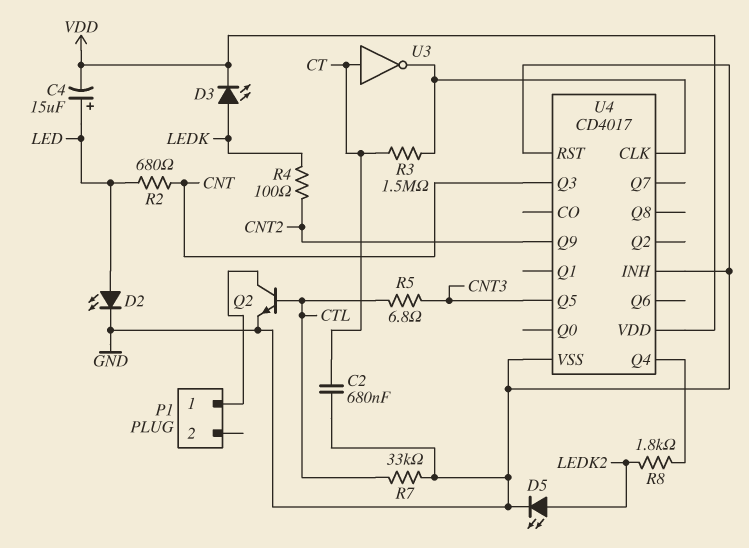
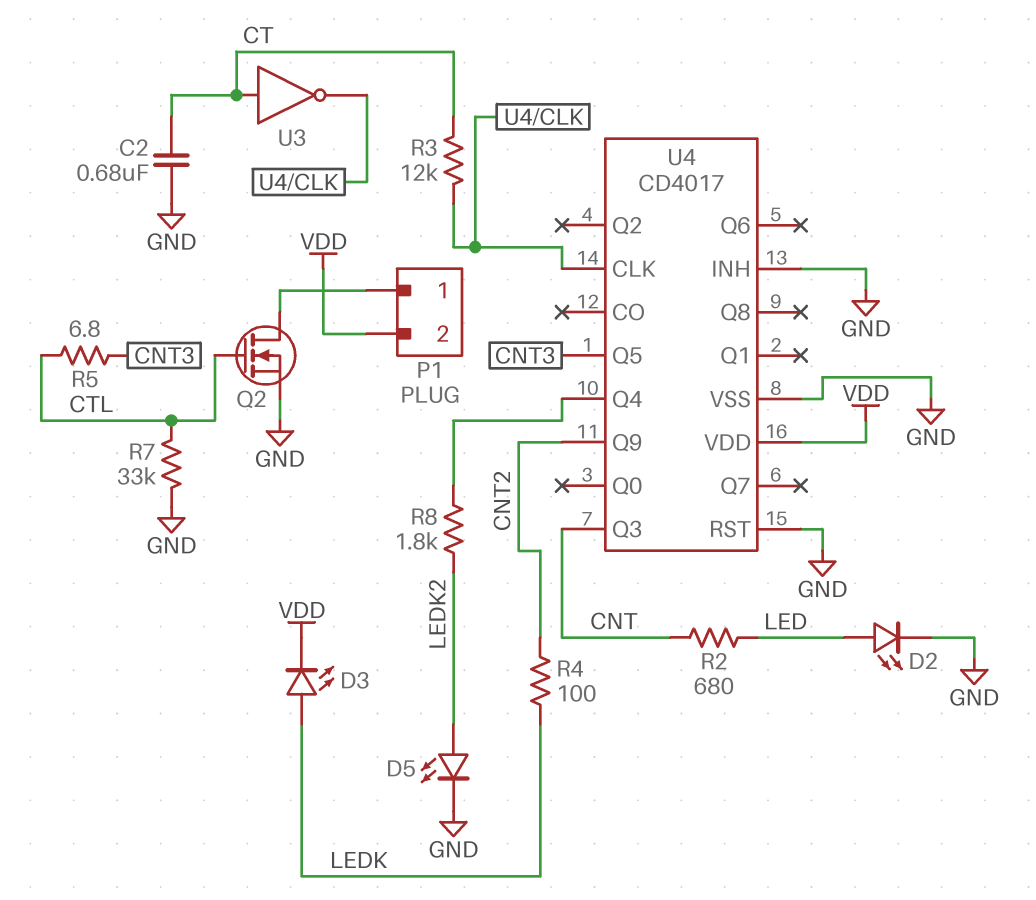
C4: 15uF (plus LED, minus VDD) -> none
P1 pin 2: none -> VDD
Q2: NPN (B CTL, C P1/1, E GND) -> NMOS (G CTL, D P1/1, S GND)
R3: 1.5M (CT, U4/CLK) -> 12k (CT, U4/CLK)

